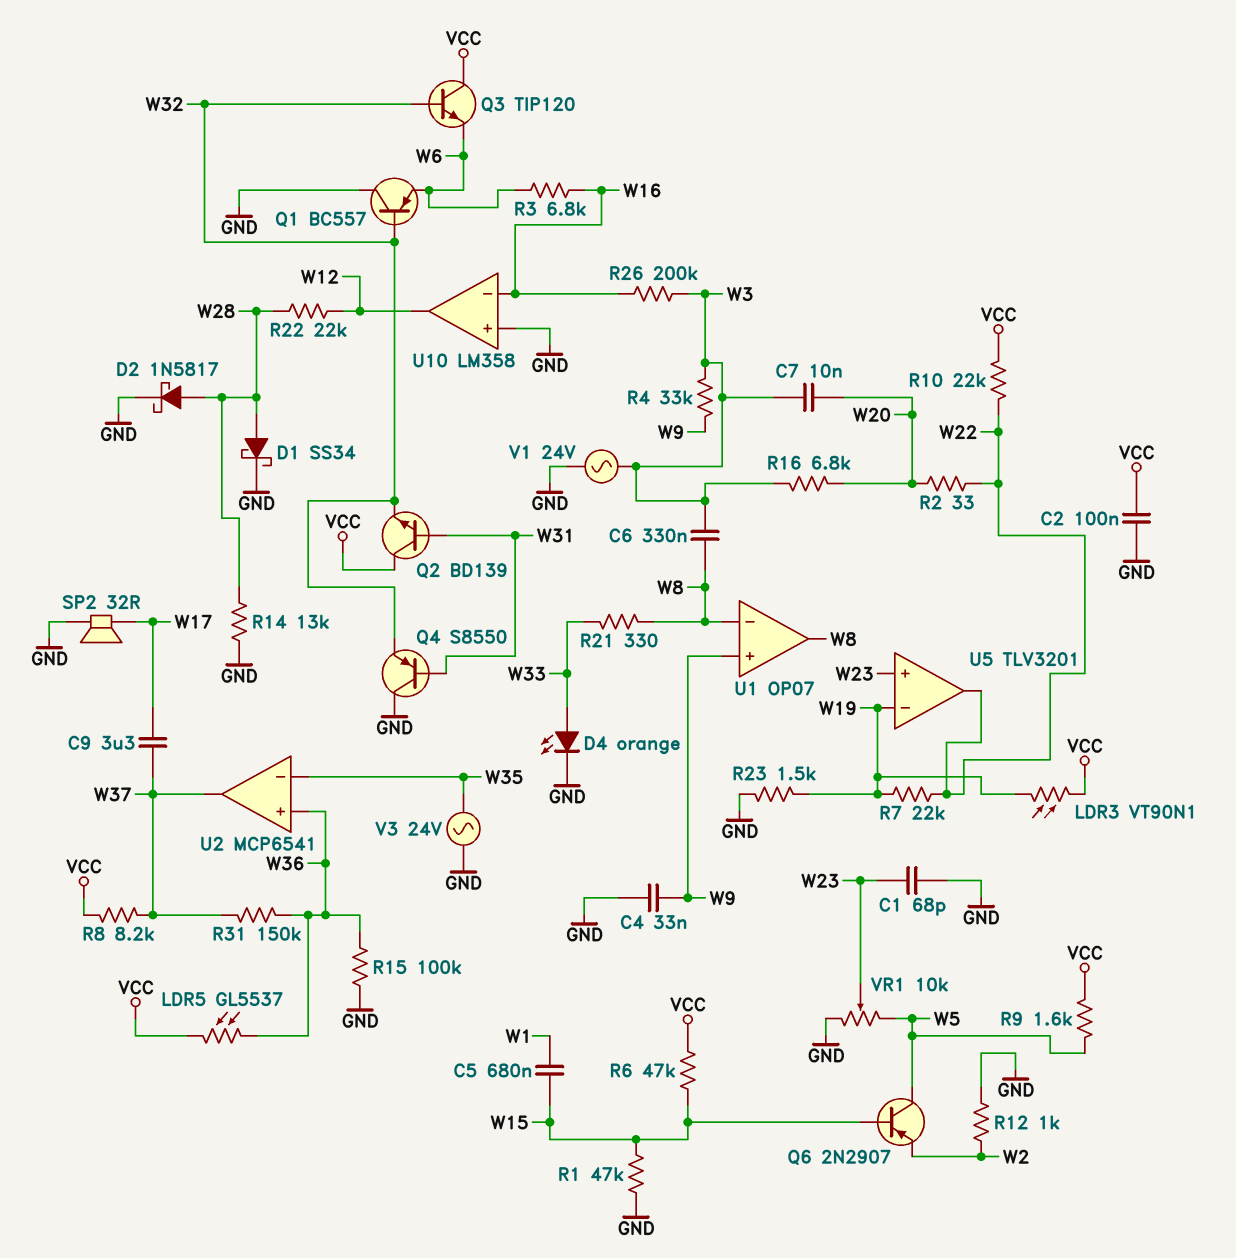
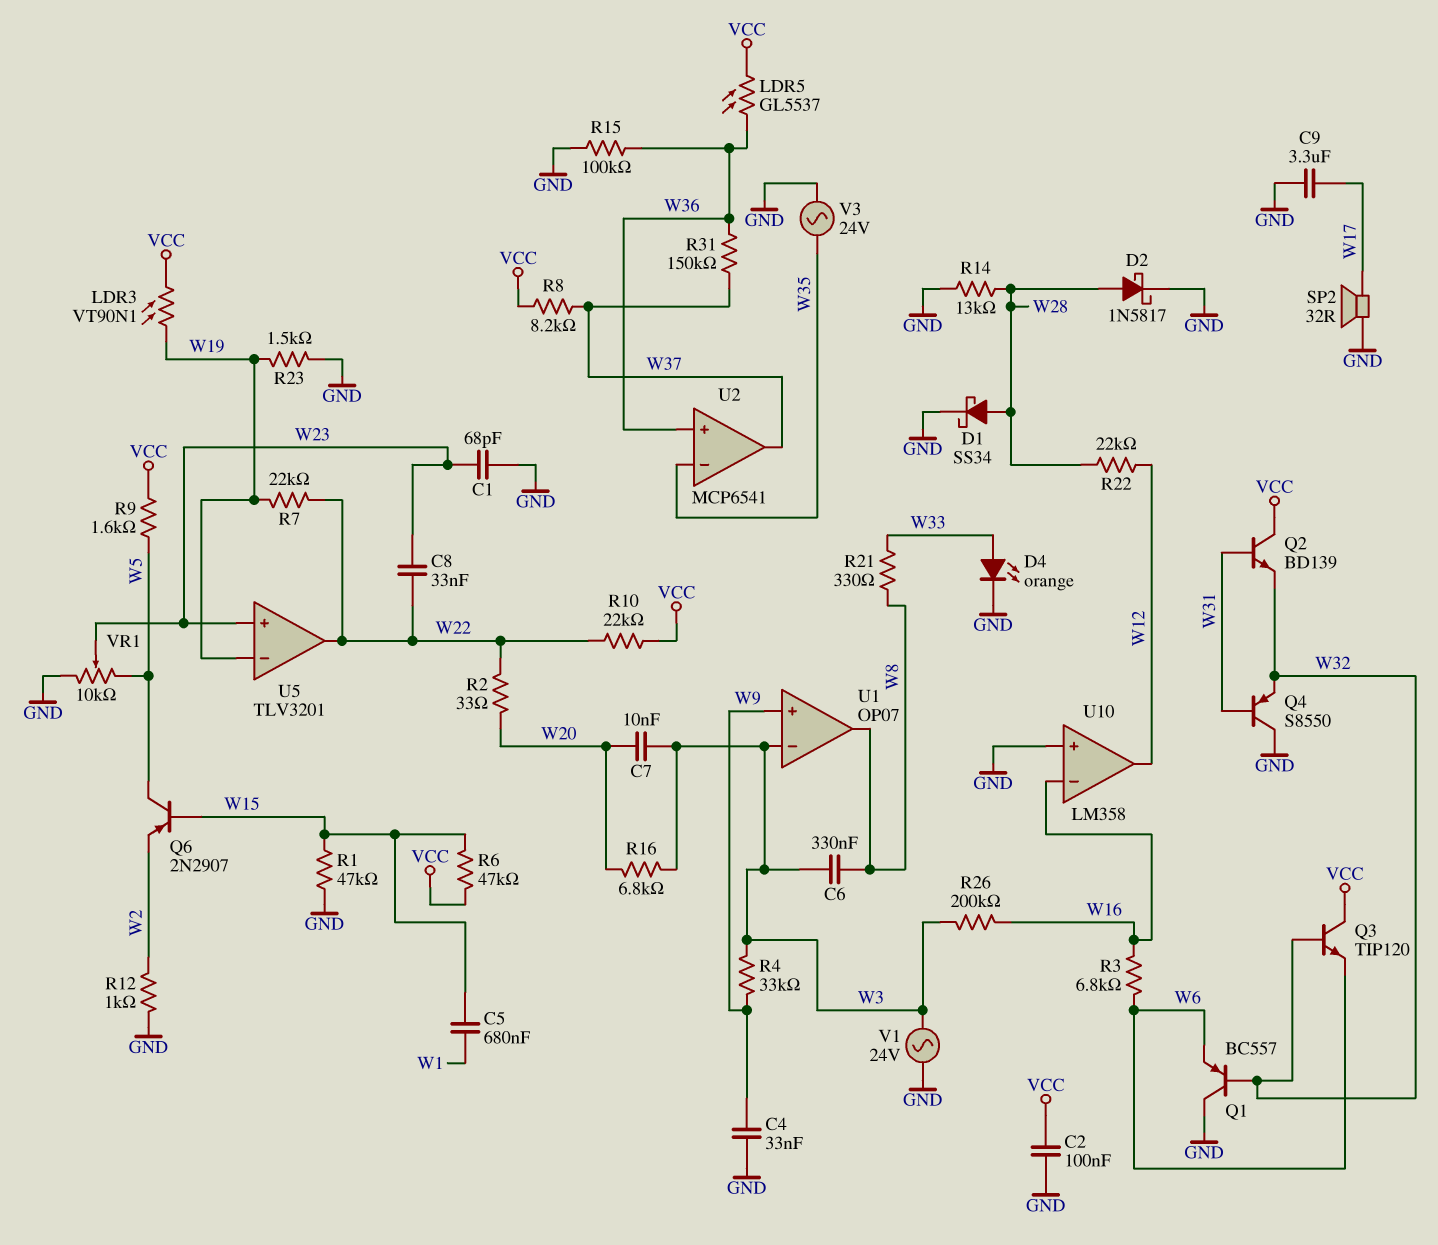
C8: none -> 33nF (W22, W23)
C9: 3.3uF (W17, W37) -> 3.3uF (GND, W17)
U1 pin in-: W8 -> W3

